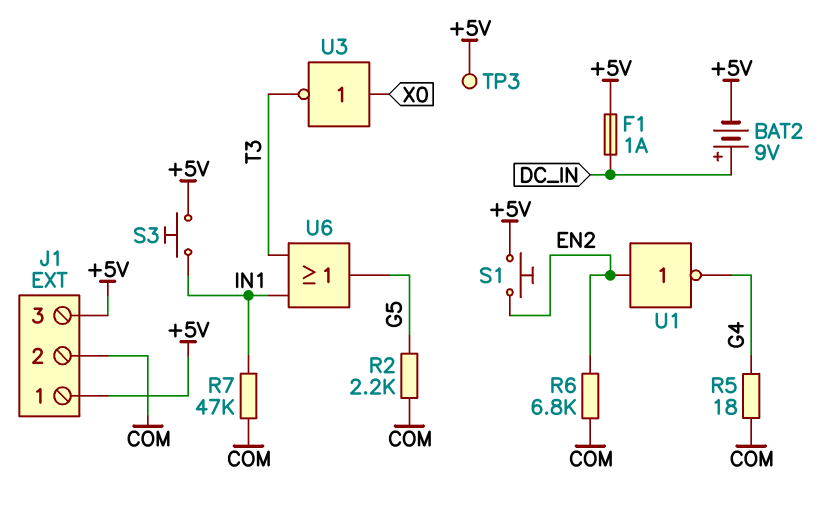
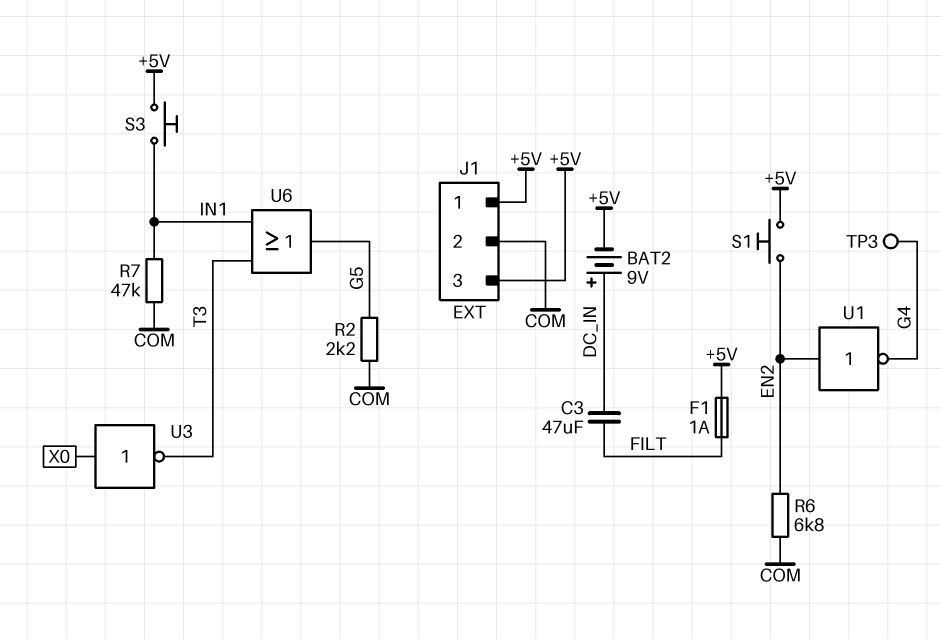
C3: none -> 47uF (DC_IN, FILT)
F1: 1A (+5V, DC_IN) -> 1A (+5V, FILT)
R5: 18 (COM, G4) -> none
TP3: test point (+5V) -> test point (G4)

